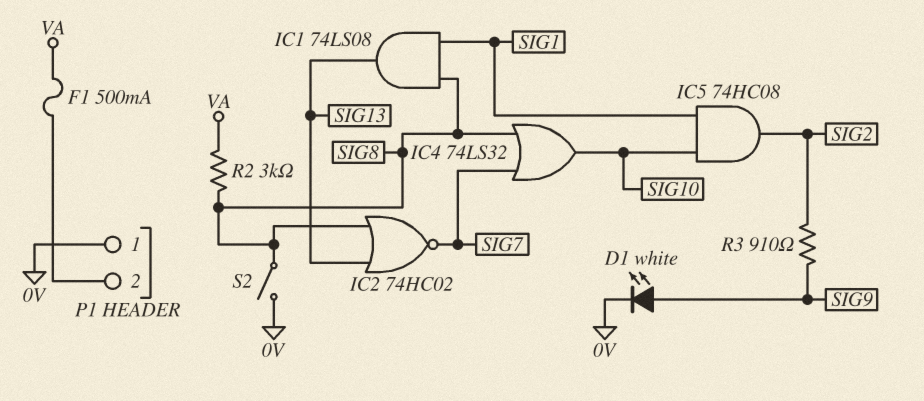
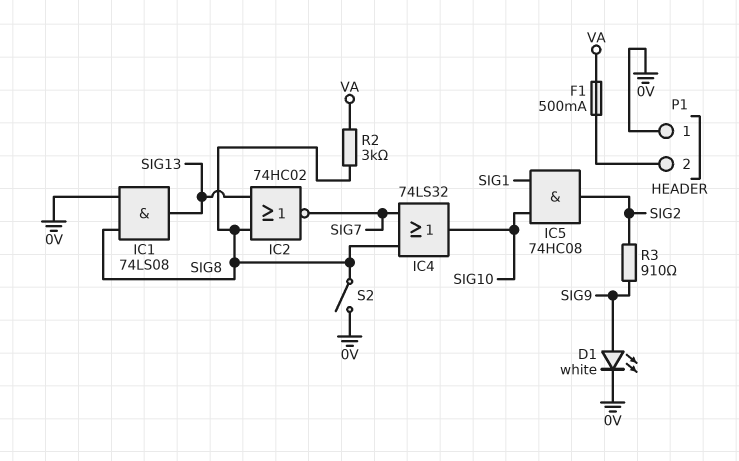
IC1: AND 74LS08 (in SIG1, in SIG8, out SIG13) -> AND 74LS08 (in 0V, in SIG8, out SIG13)

